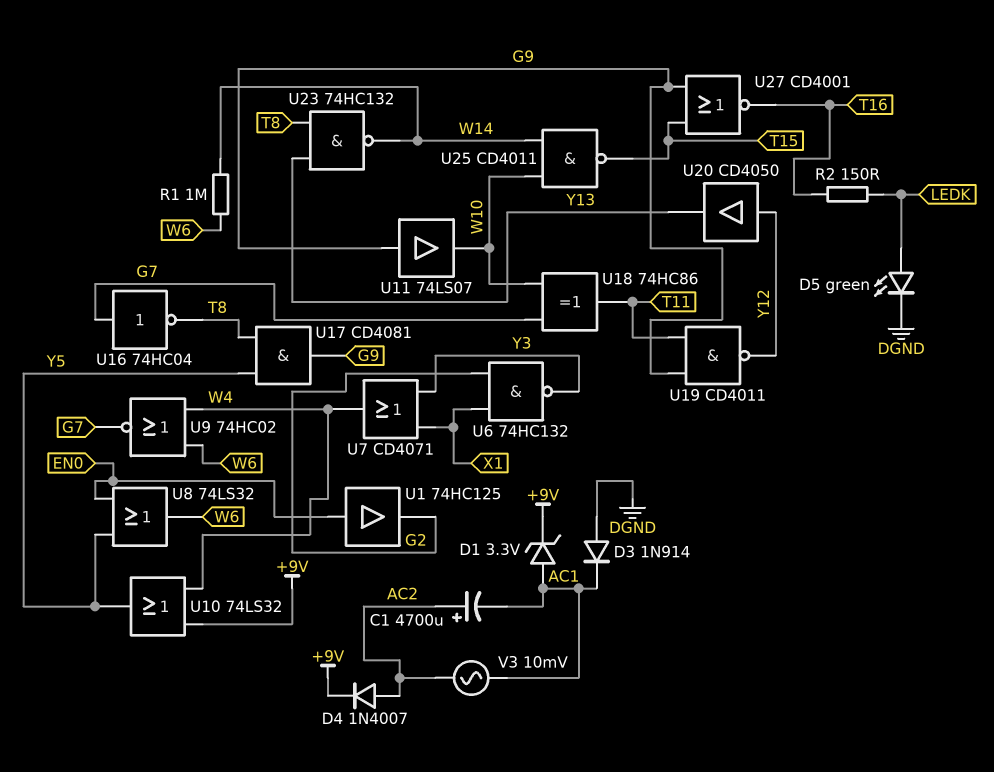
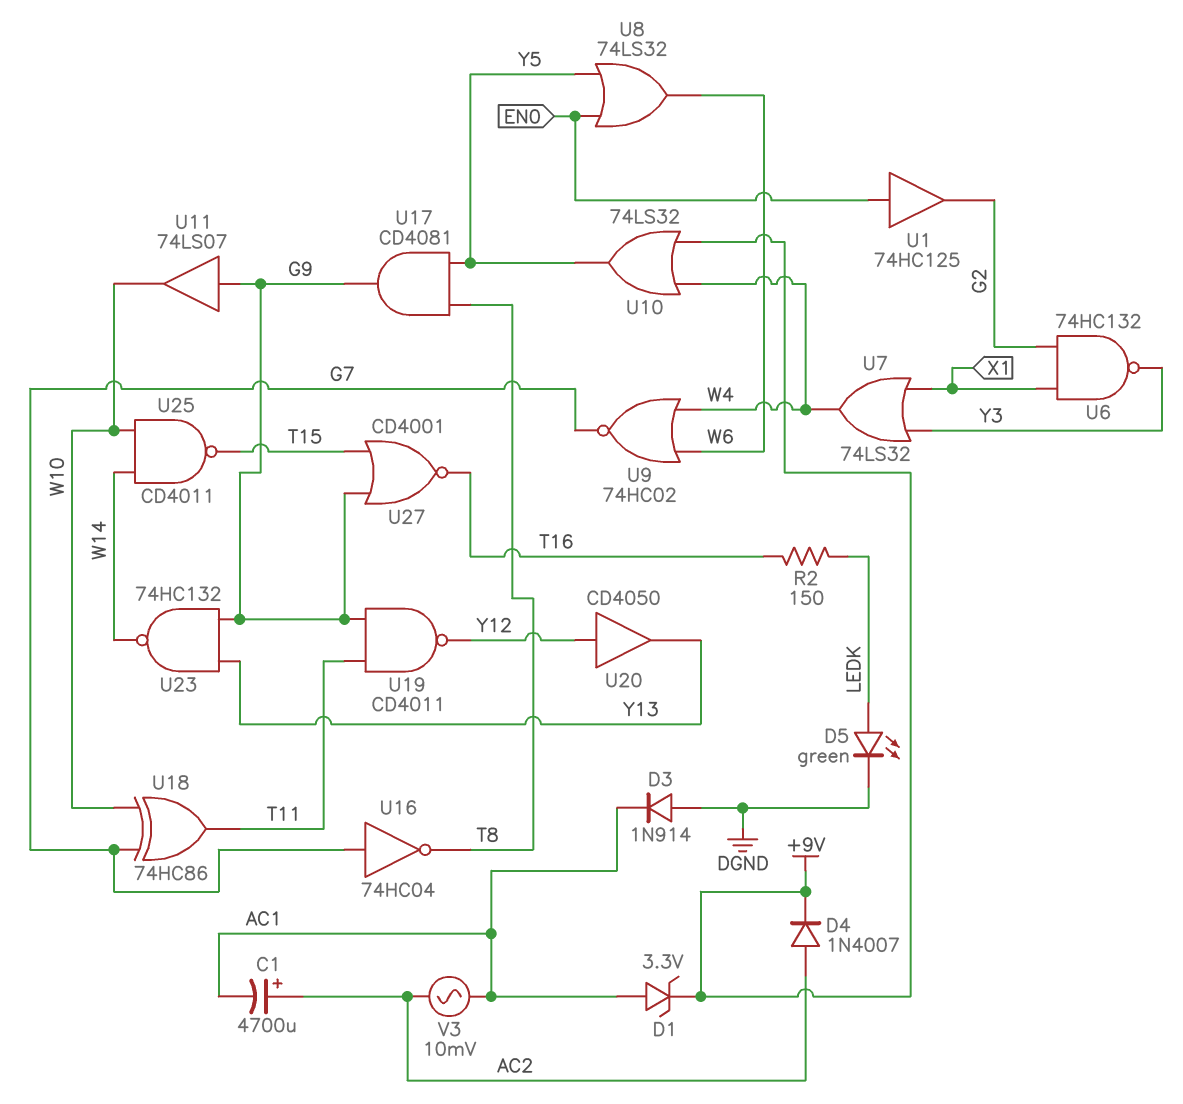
R1: 1M (W6, W14) -> none
U7: OR CD4071 (in X1, in Y3, out W4) -> OR 74LS32 (in X1, in Y3, out W4)
U23: NAND 74HC132 (in T8, in Y13, out W14) -> NAND 74HC132 (in G9, in Y13, out W14)

